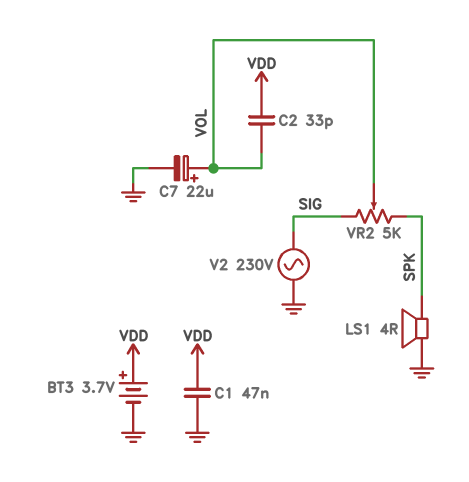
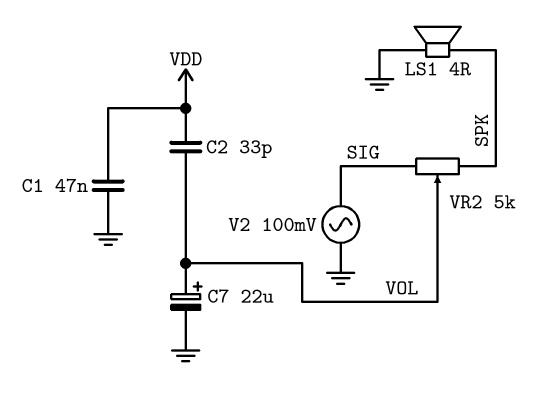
BT3: 3.7V (plus VDD, minus GND) -> none
V2: AC 230V (GND, SIG) -> AC 100mV (GND, SIG)

